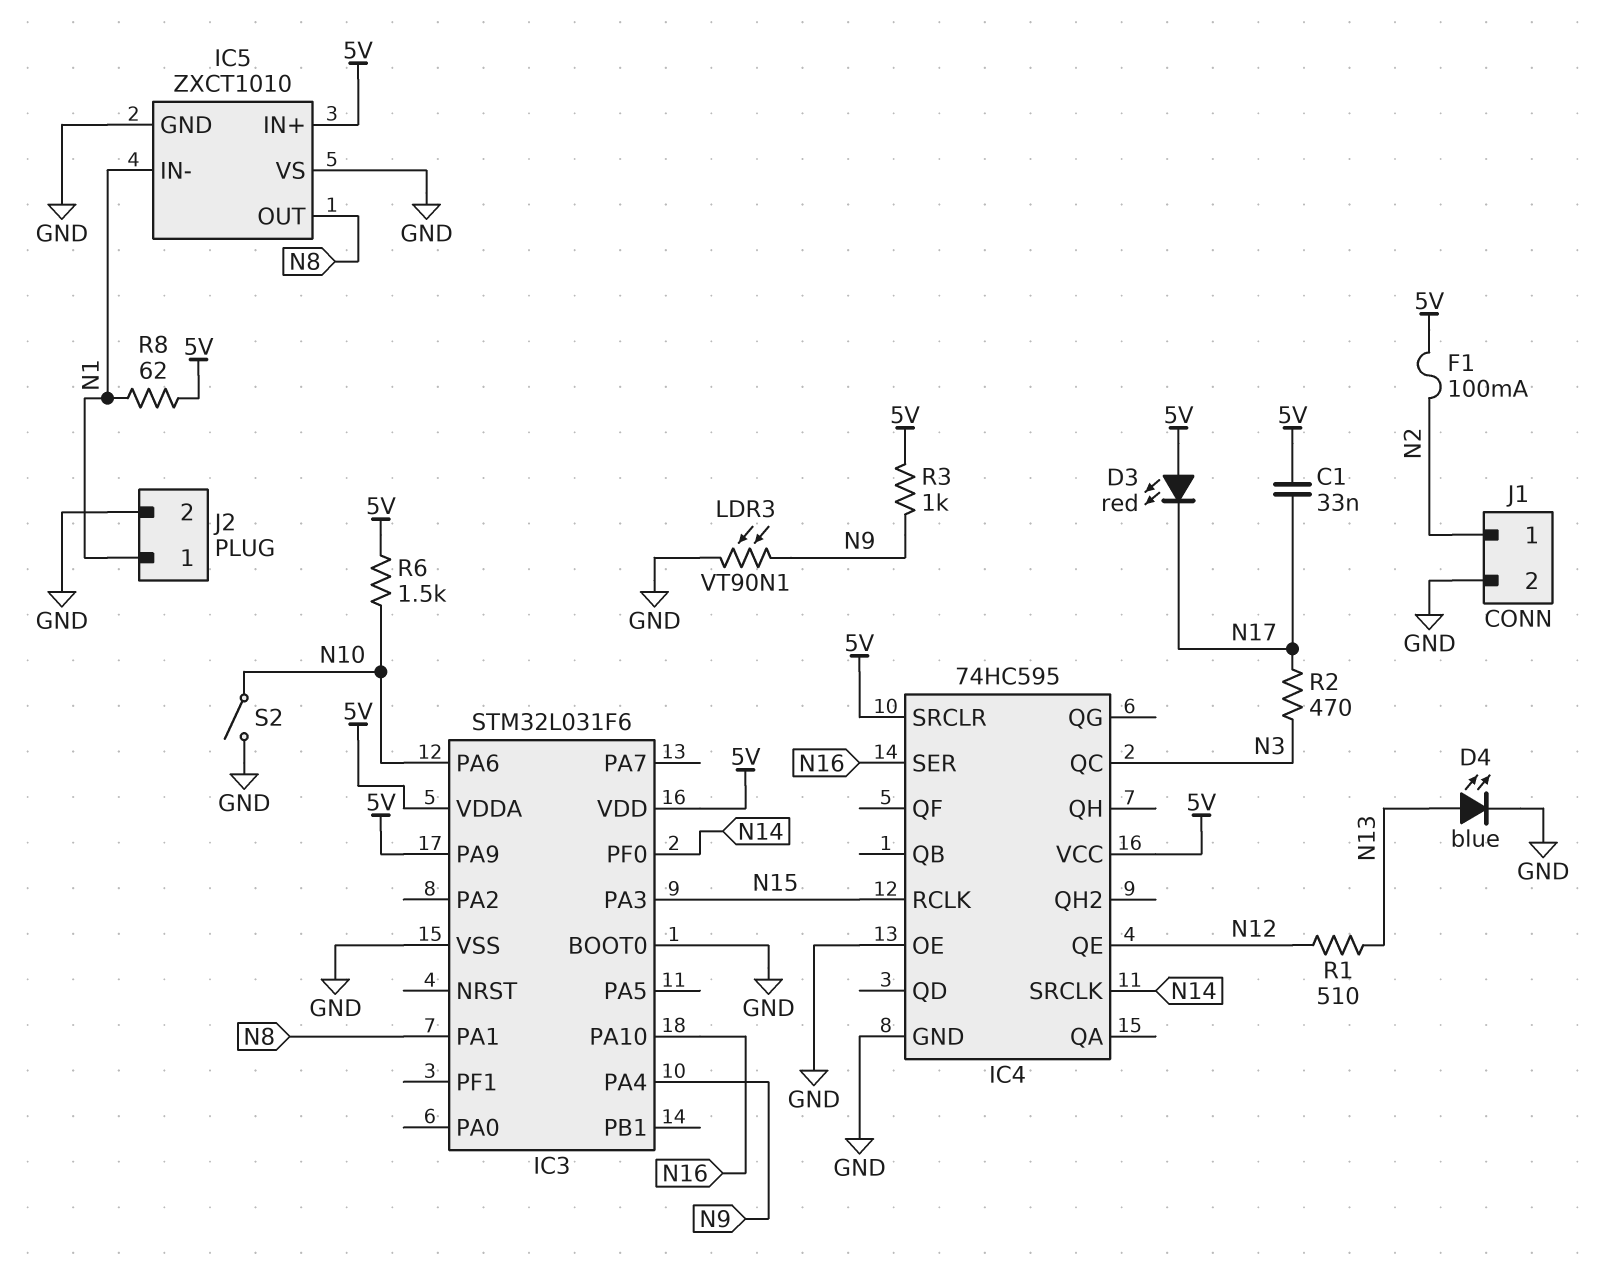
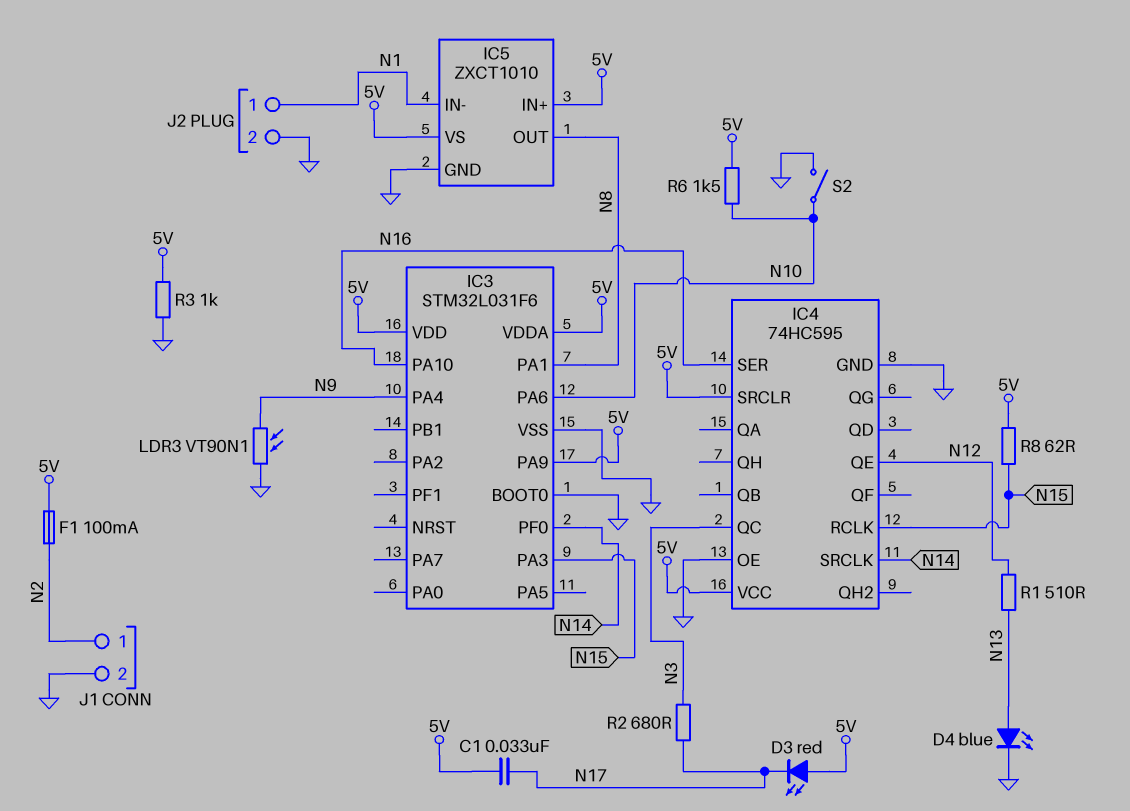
IC5 pin VS: GND -> 5V
R2: 470 (N3, N17) -> 680 (N3, N17)
R3: 1k (5V, N9) -> 1k (5V, GND)
R8: 62 (5V, N1) -> 62 (5V, N15)

